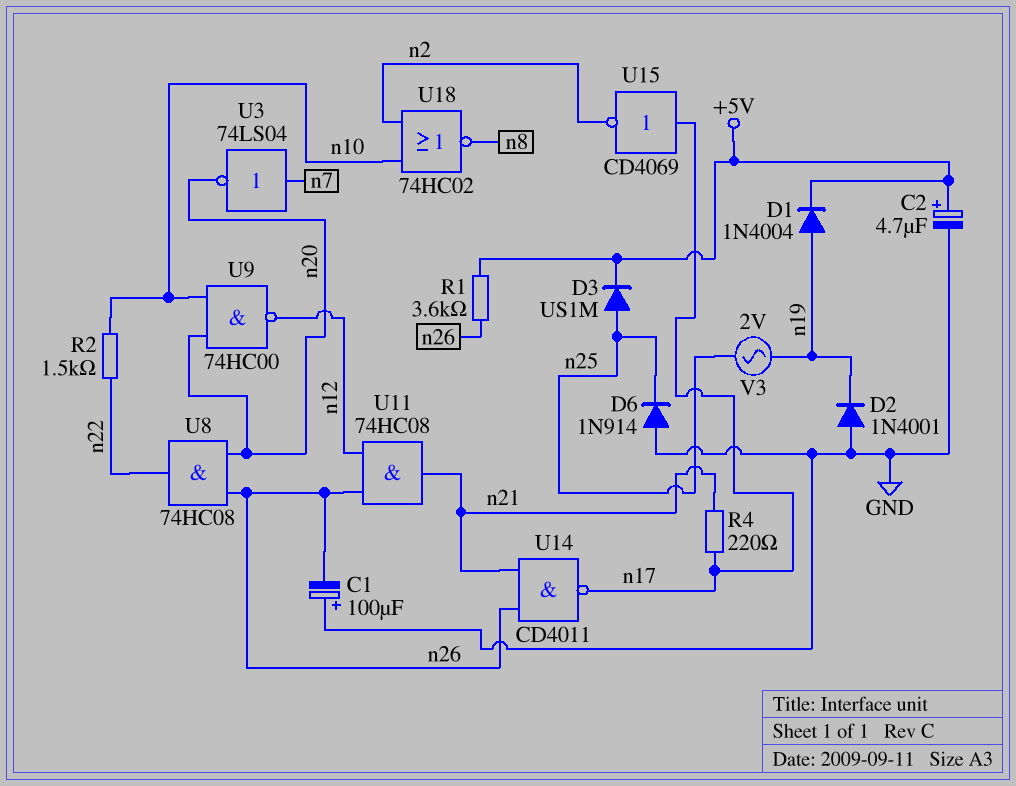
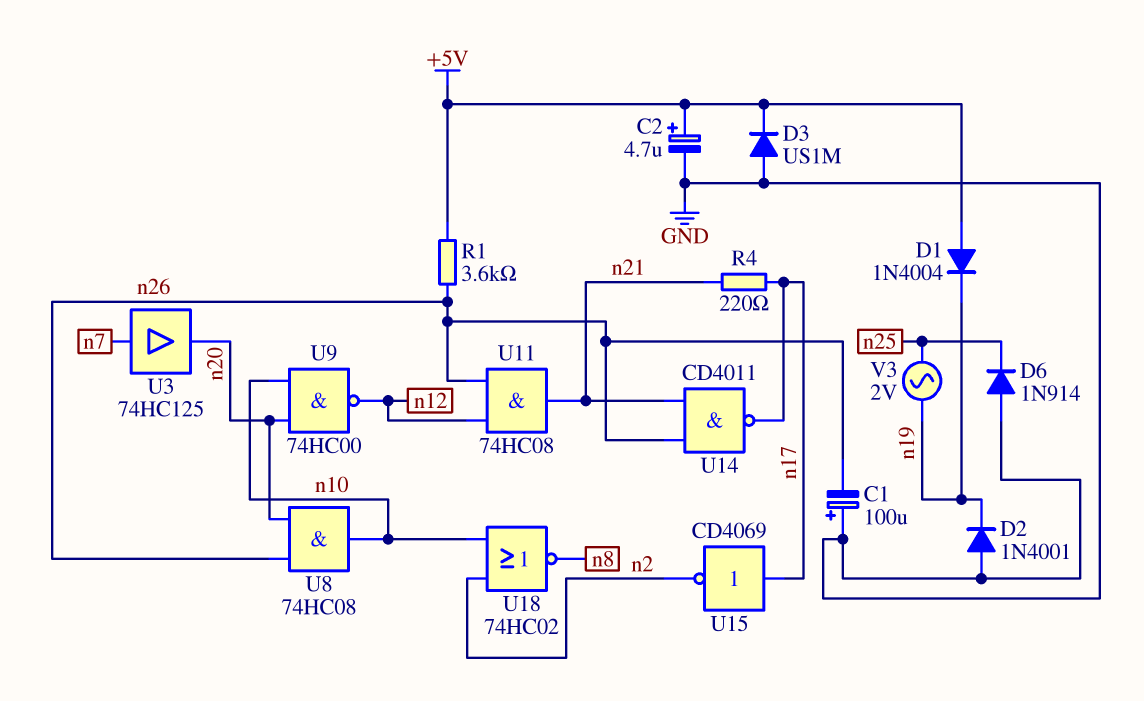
D1: diode 1N4004 (A n19, K +5V) -> diode 1N4004 (A +5V, K n19)
D3: diode US1M (A n25, K +5V) -> diode US1M (A GND, K +5V)
R2: 1.5k (n10, n22) -> none
U3: NOT 74LS04 (in n7, out n20) -> buffer 74HC125 (in n7, out n20)
U8: AND 74HC08 (in n20, in n26, out n22) -> AND 74HC08 (in n20, in n26, out n10)

